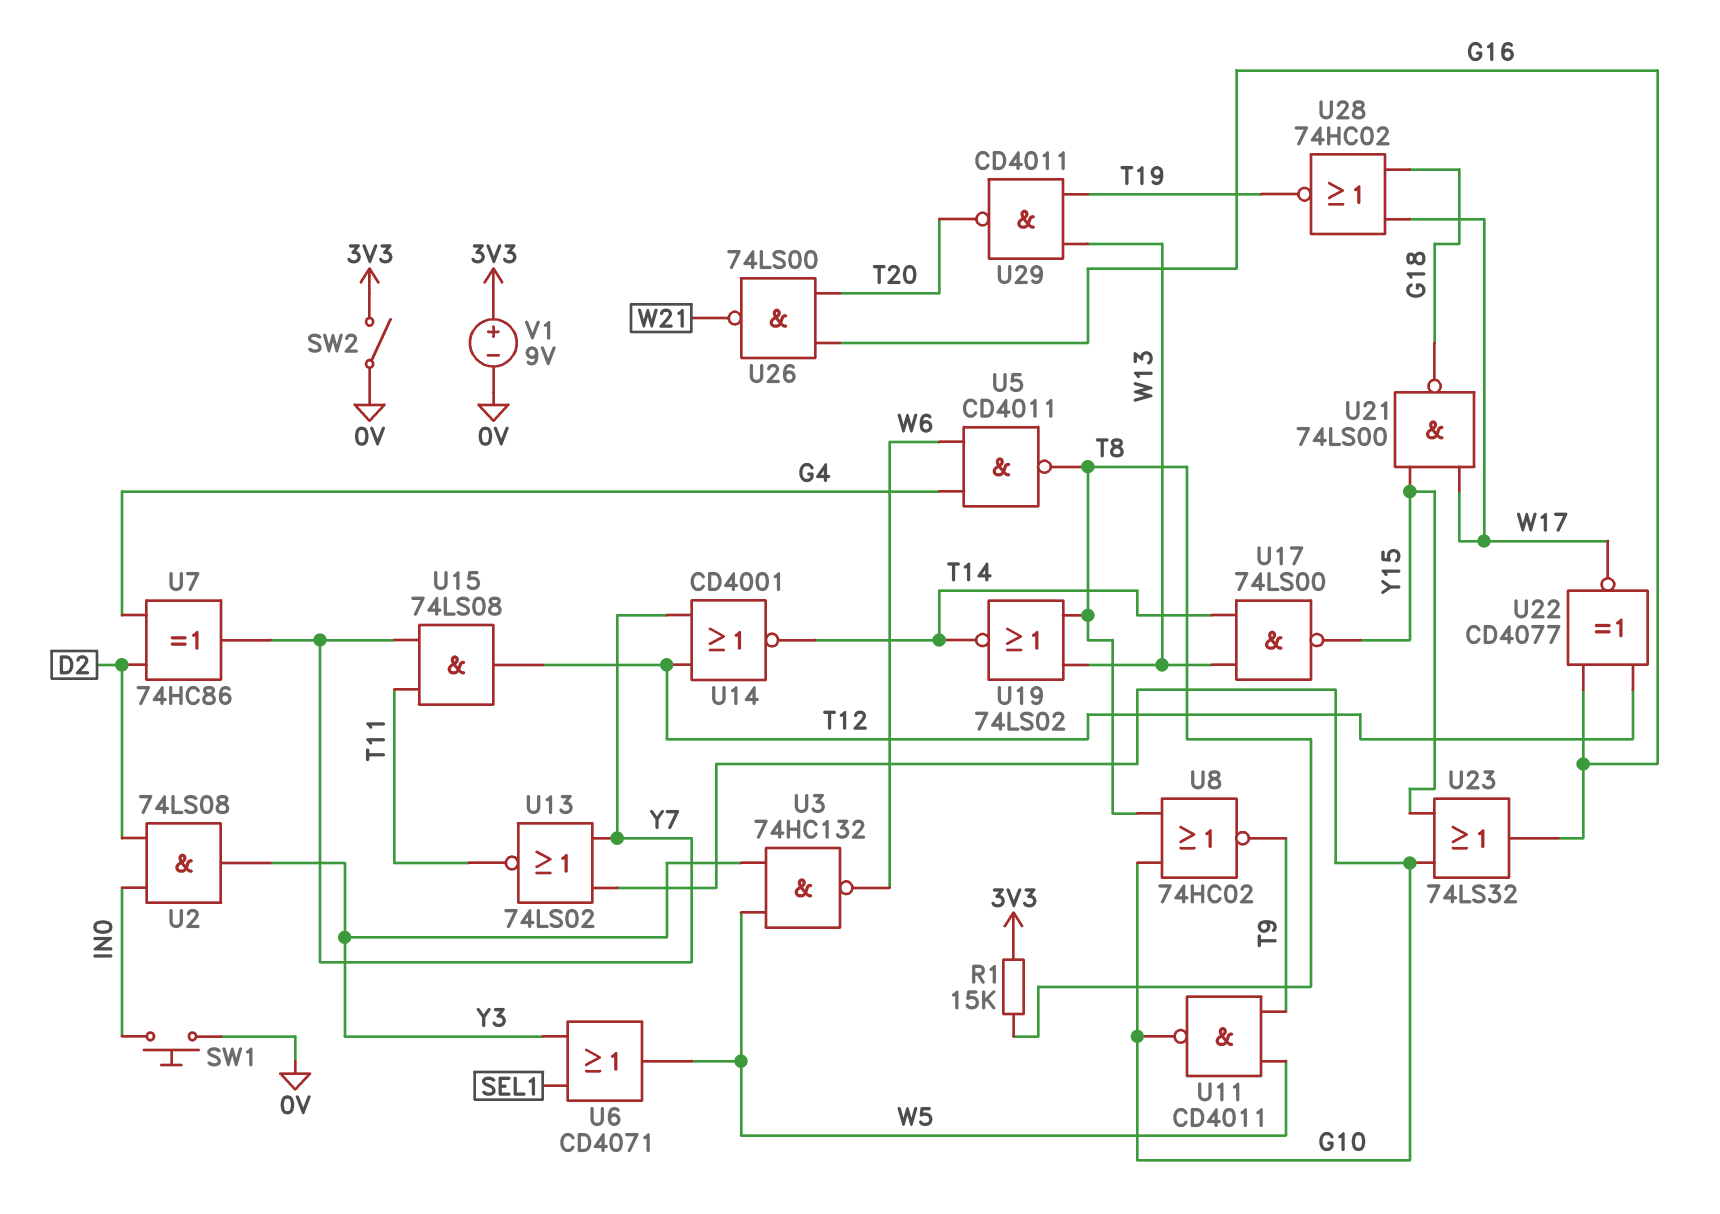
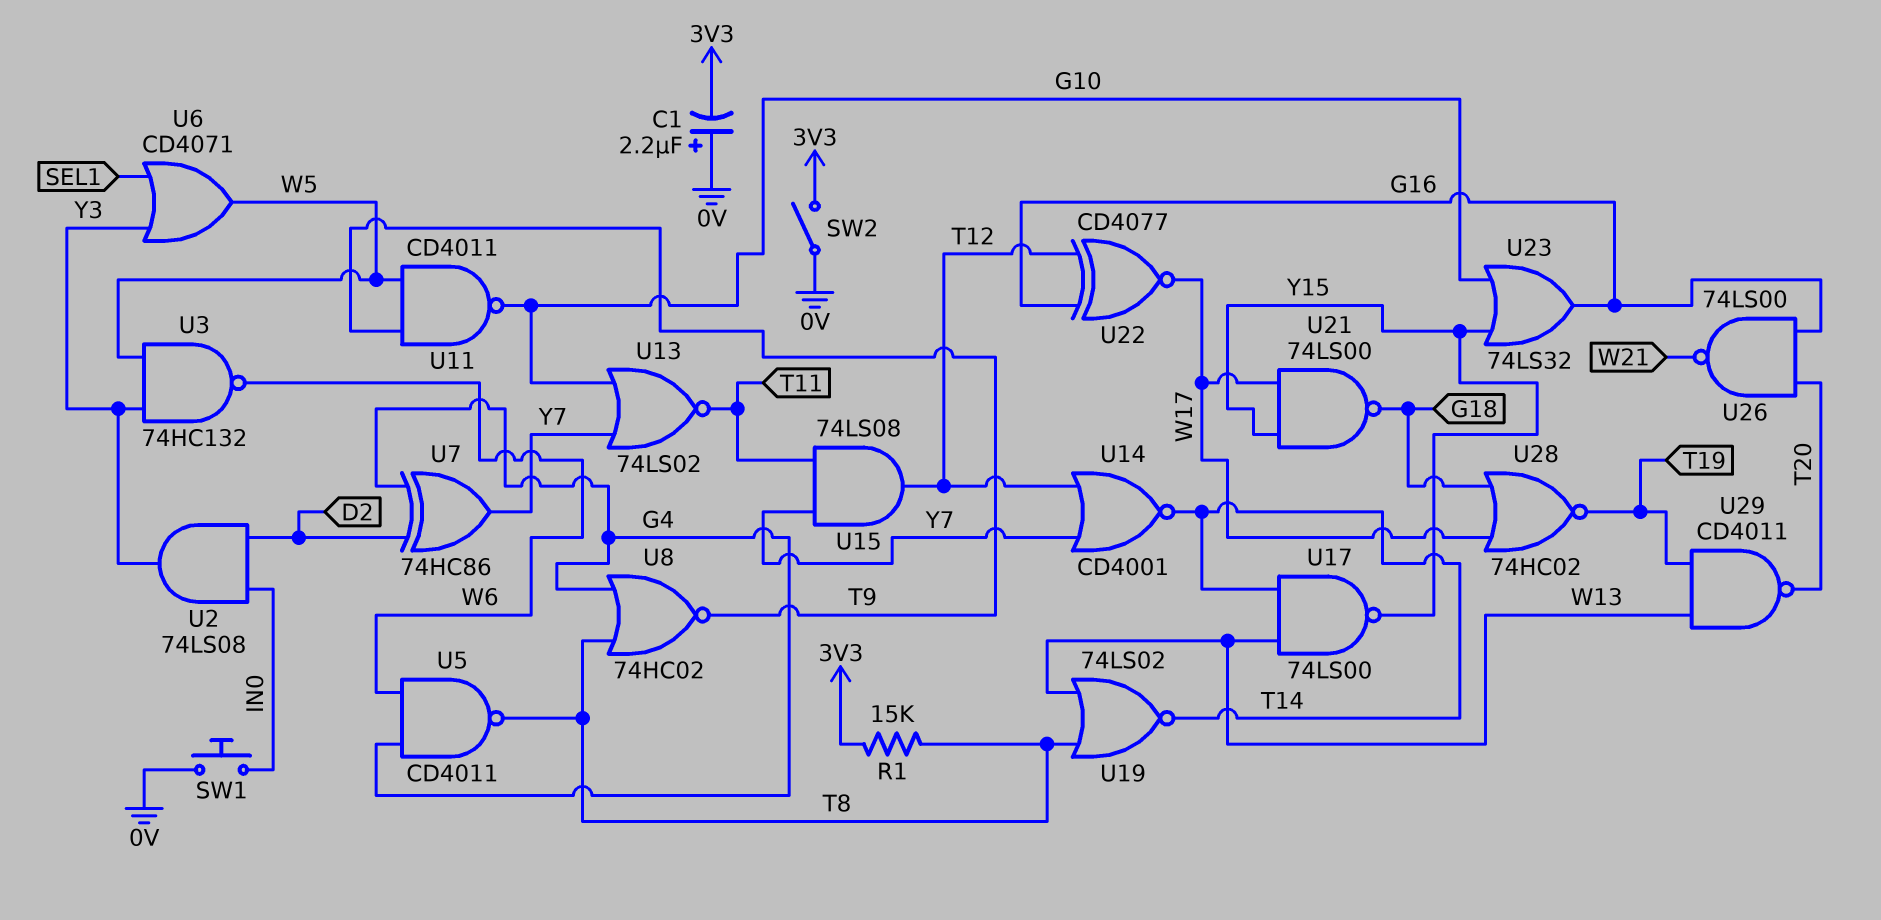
C1: none -> 2.2uF (plus 0V, minus 3V3)
U8: NOR 74HC02 (in G10, in T8, out T9) -> NOR 74HC02 (in G4, in T8, out T9)
V1: 9V (plus 3V3, minus 0V) -> none

